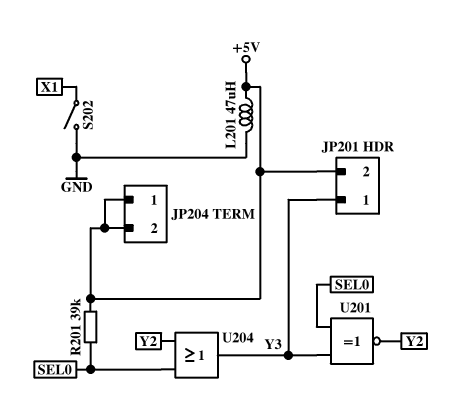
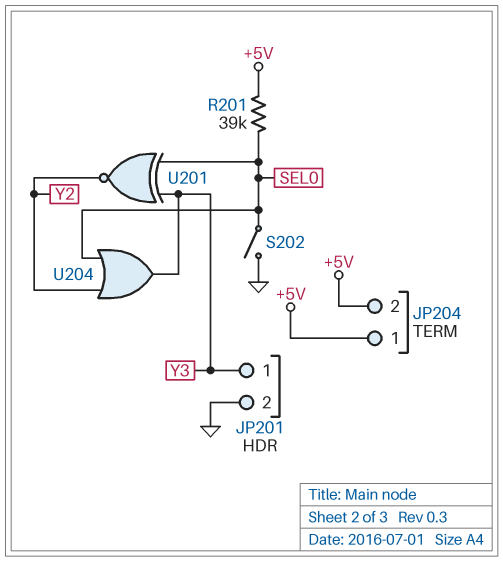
JP201 pin 2: +5V -> GND
L201: 47uH (+5V, GND) -> none
S202: switch (GND, X1) -> switch (GND, SEL0)

